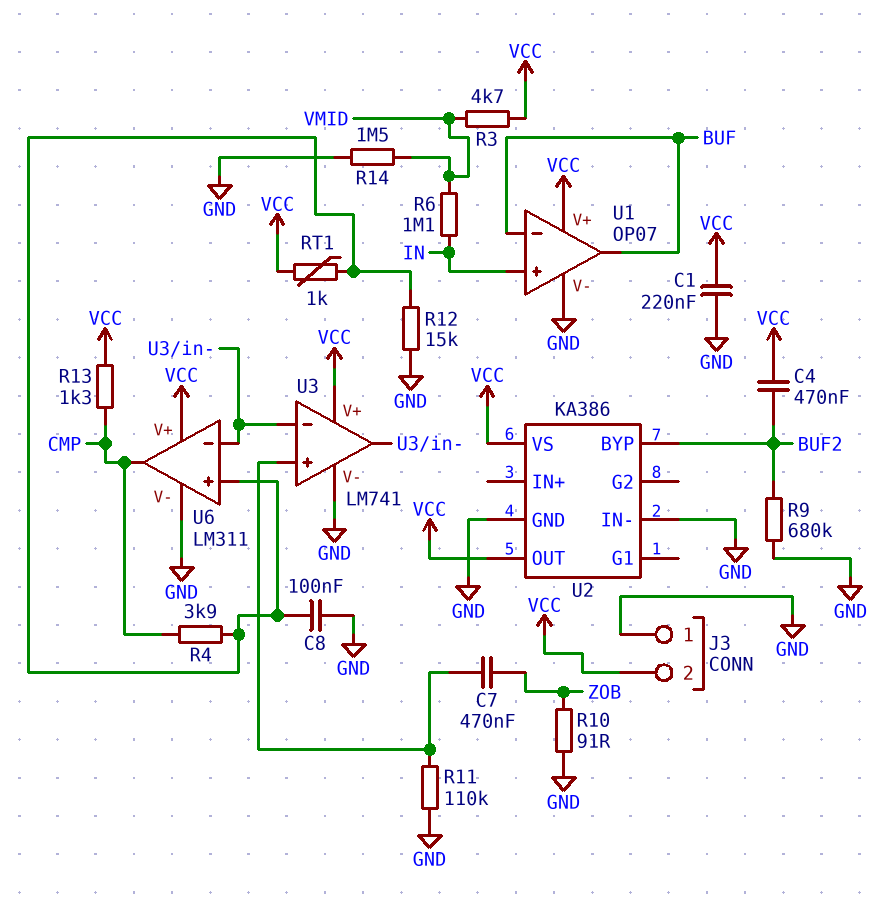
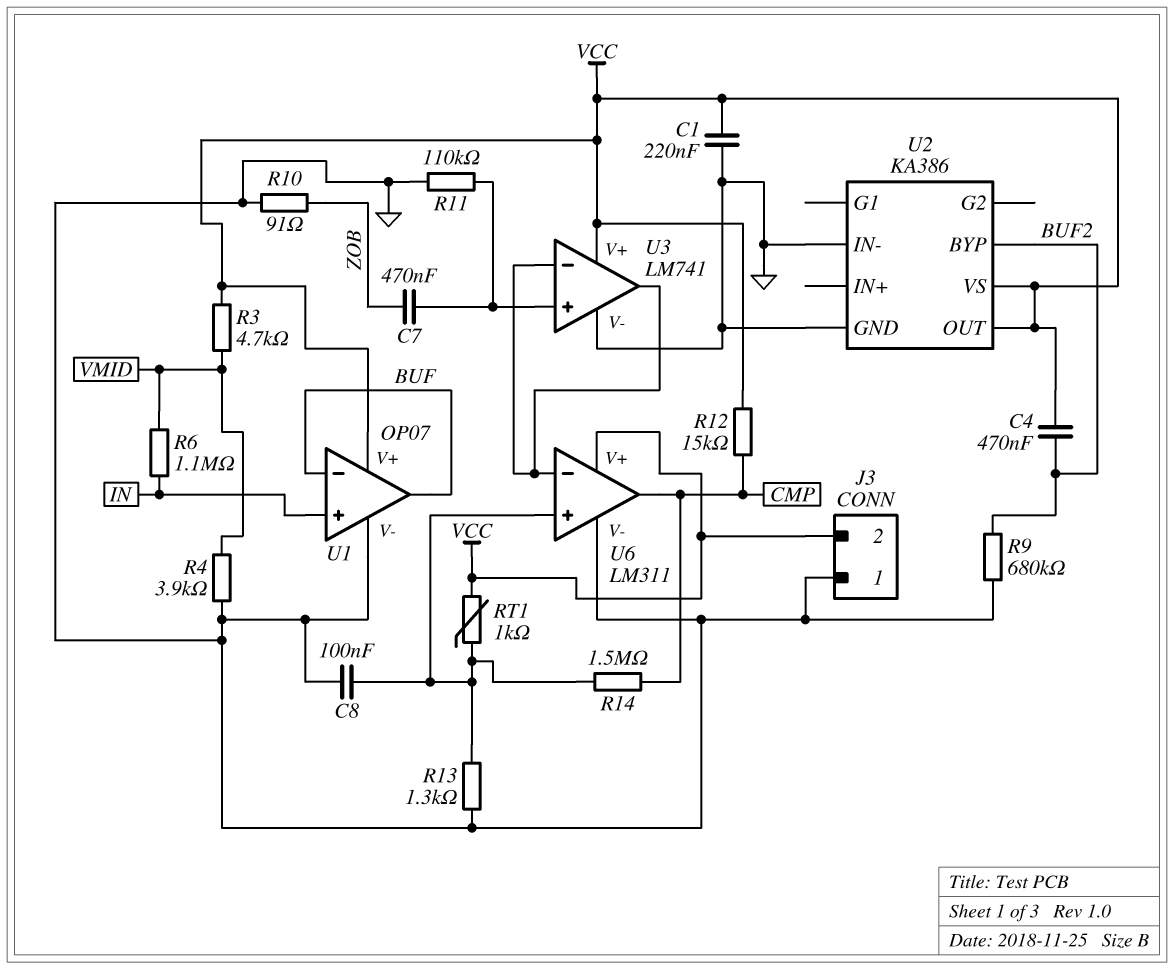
R4: 3.9k (CMP, U6/in+) -> 3.9k (GND, VMID)
R12: 15k (GND, U6/in+) -> 15k (CMP, VCC)
R13: 1.3k (CMP, VCC) -> 1.3k (GND, U6/in+)
R14: 1.5M (GND, VMID) -> 1.5M (CMP, U6/in+)

